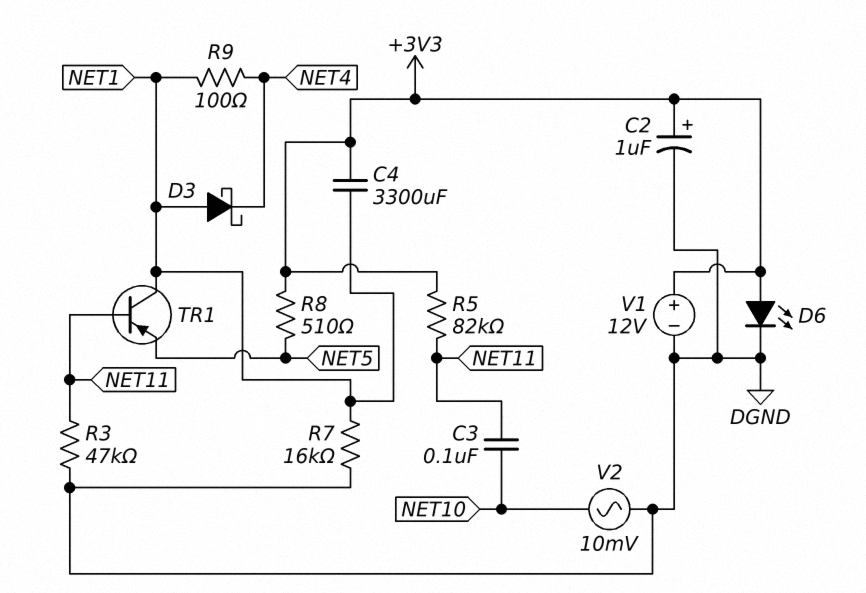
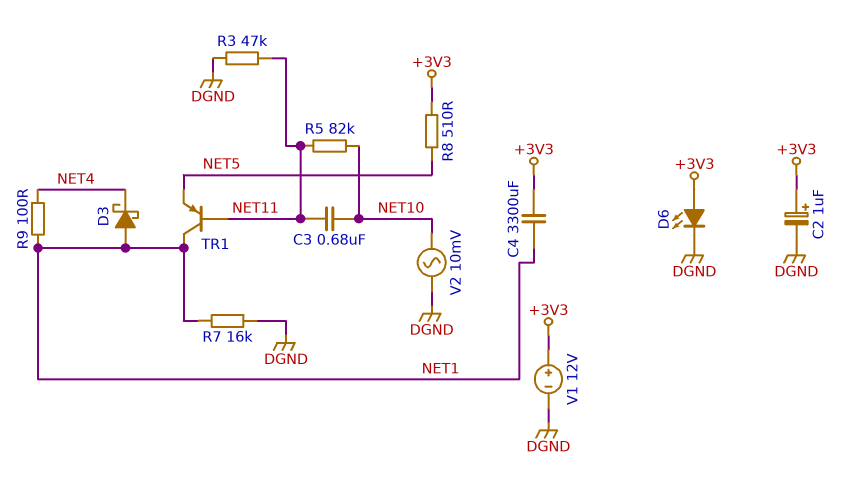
C3: 100nF (NET10, NET11) -> 680nF (NET10, NET11)
R5: 82k (+3V3, NET11) -> 82k (NET10, NET11)

